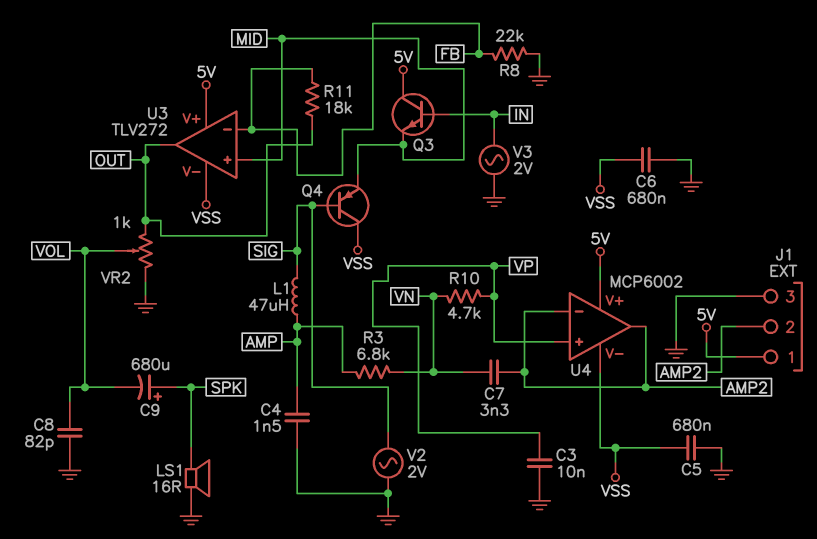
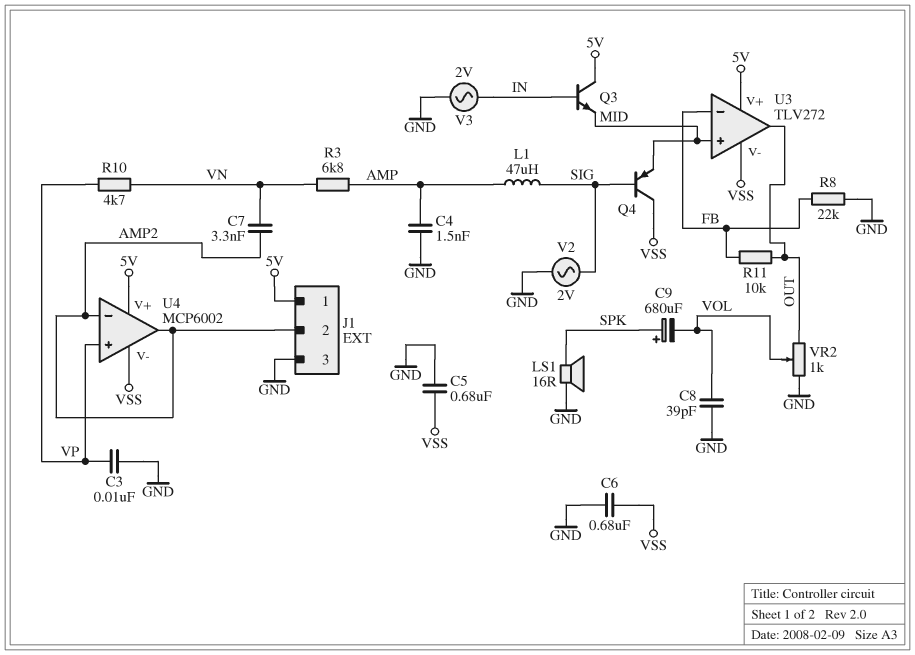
C8: 82pF (GND, VOL) -> 39pF (GND, VOL)
R11: 18k (FB, OUT) -> 10k (FB, OUT)

